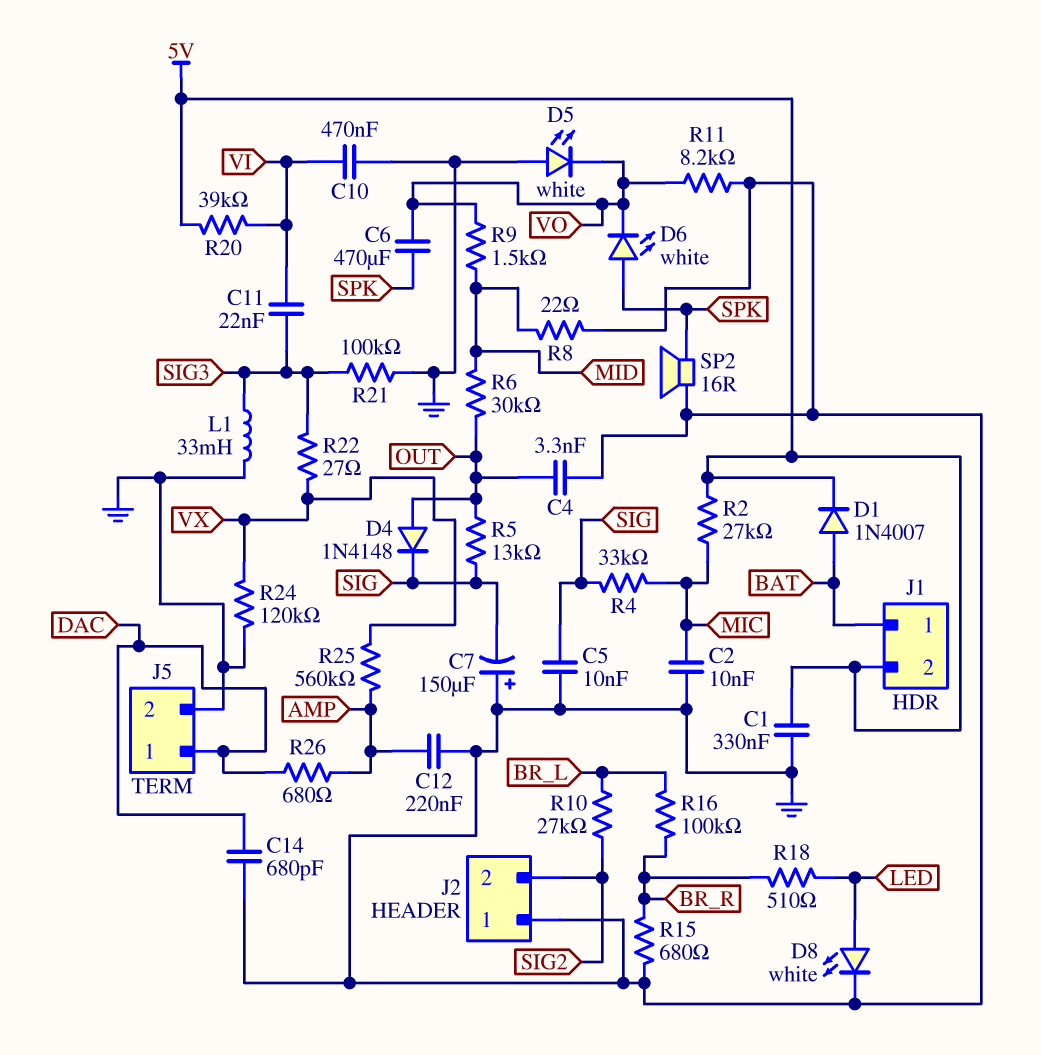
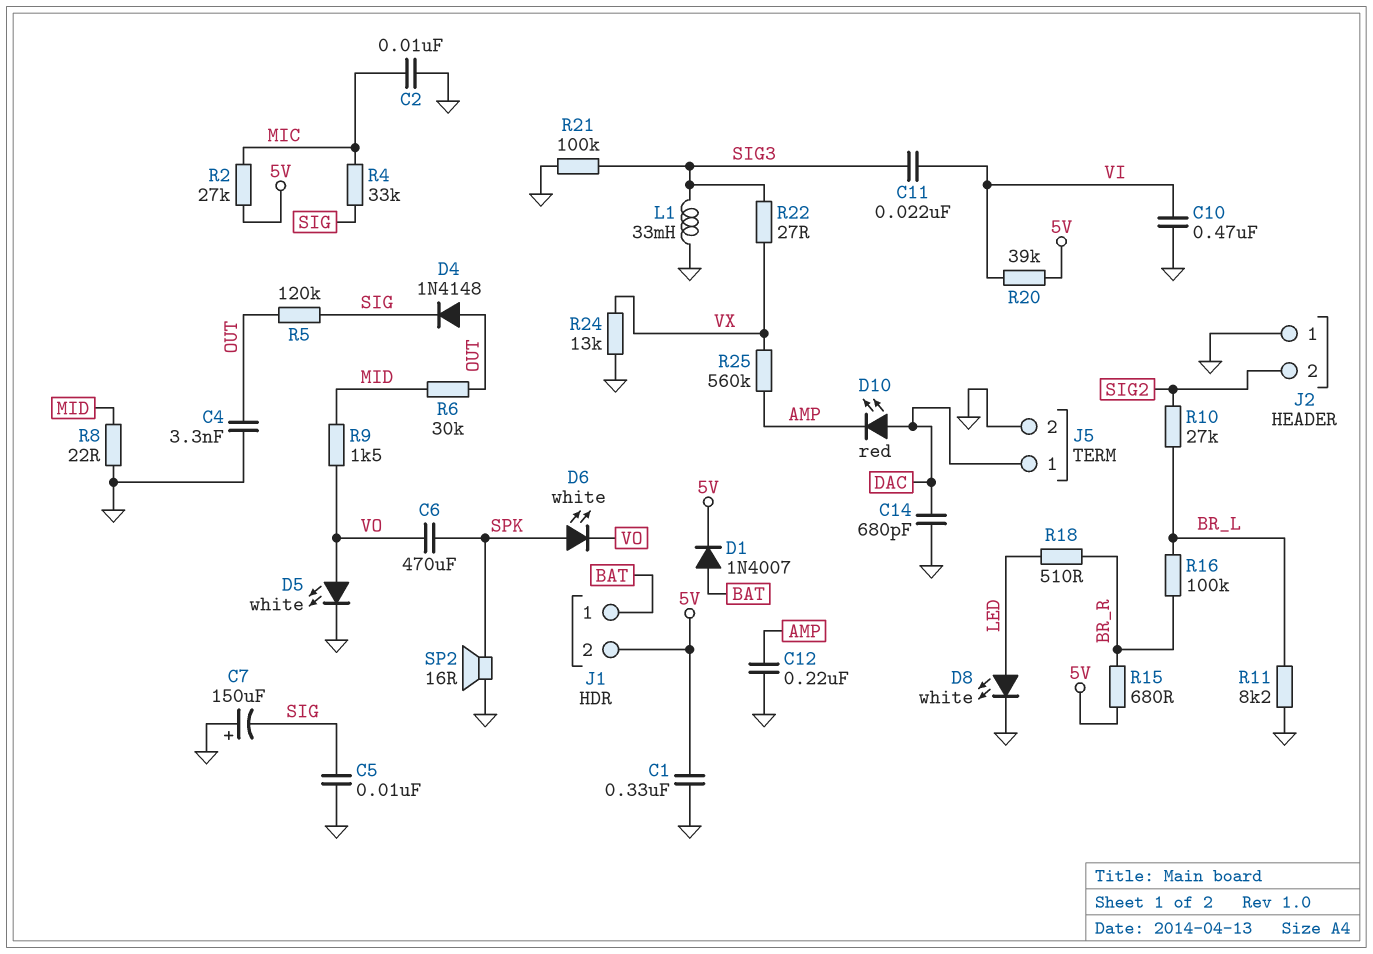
D5: LED white (A GND, K VO) -> LED white (A VO, K GND)
D10: none -> LED red (A DAC, K AMP)
R5: 13k (OUT, SIG) -> 120k (OUT, SIG)
R11: 8.2k (GND, VO) -> 8.2k (BR_L, GND)
R15: 680 (BR_R, GND) -> 680 (5V, BR_R)
R24: 120k (GND, VX) -> 13k (GND, VX)
R26: 680 (AMP, DAC) -> none

